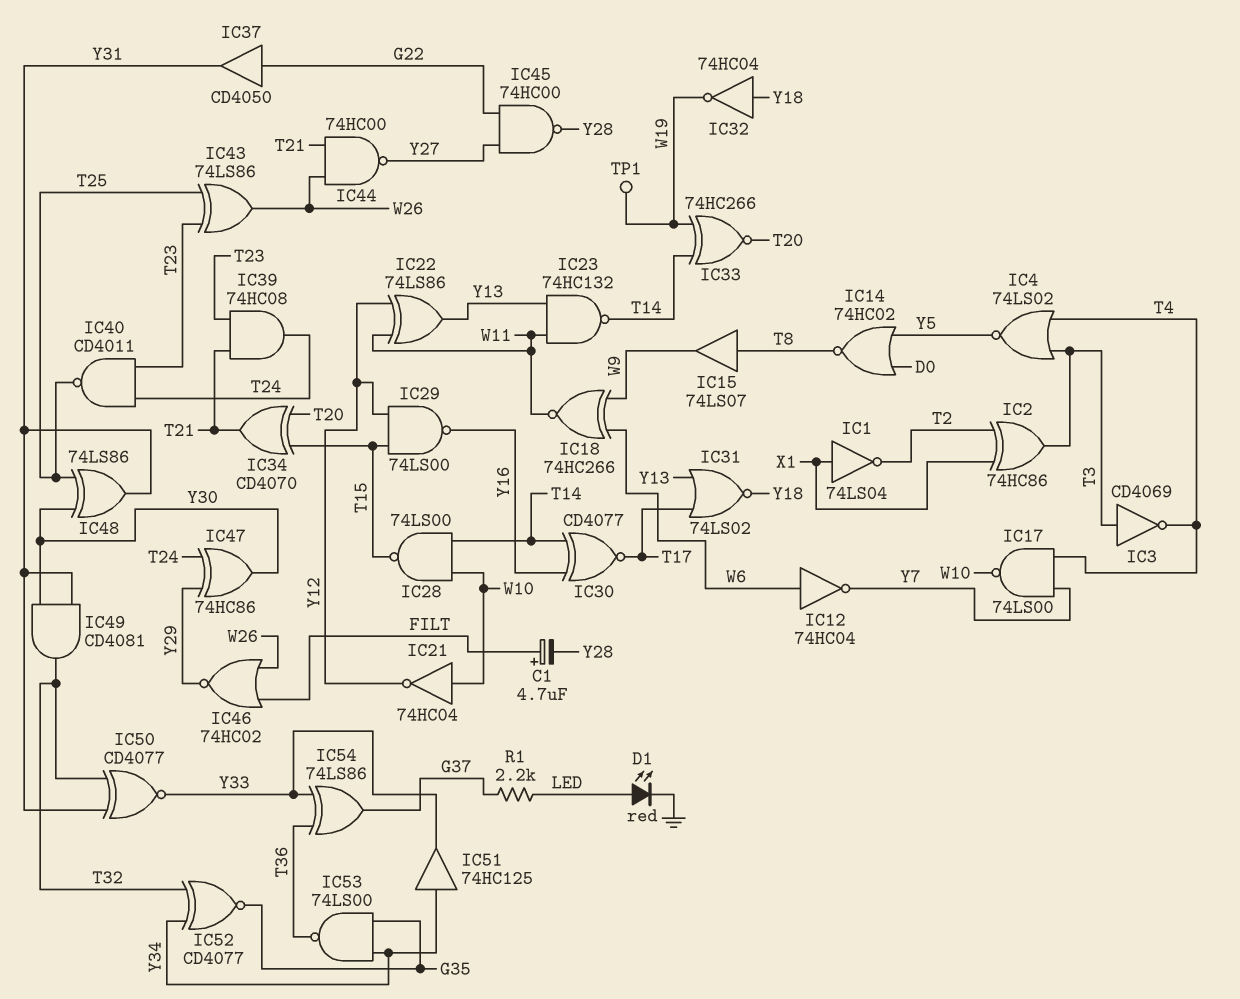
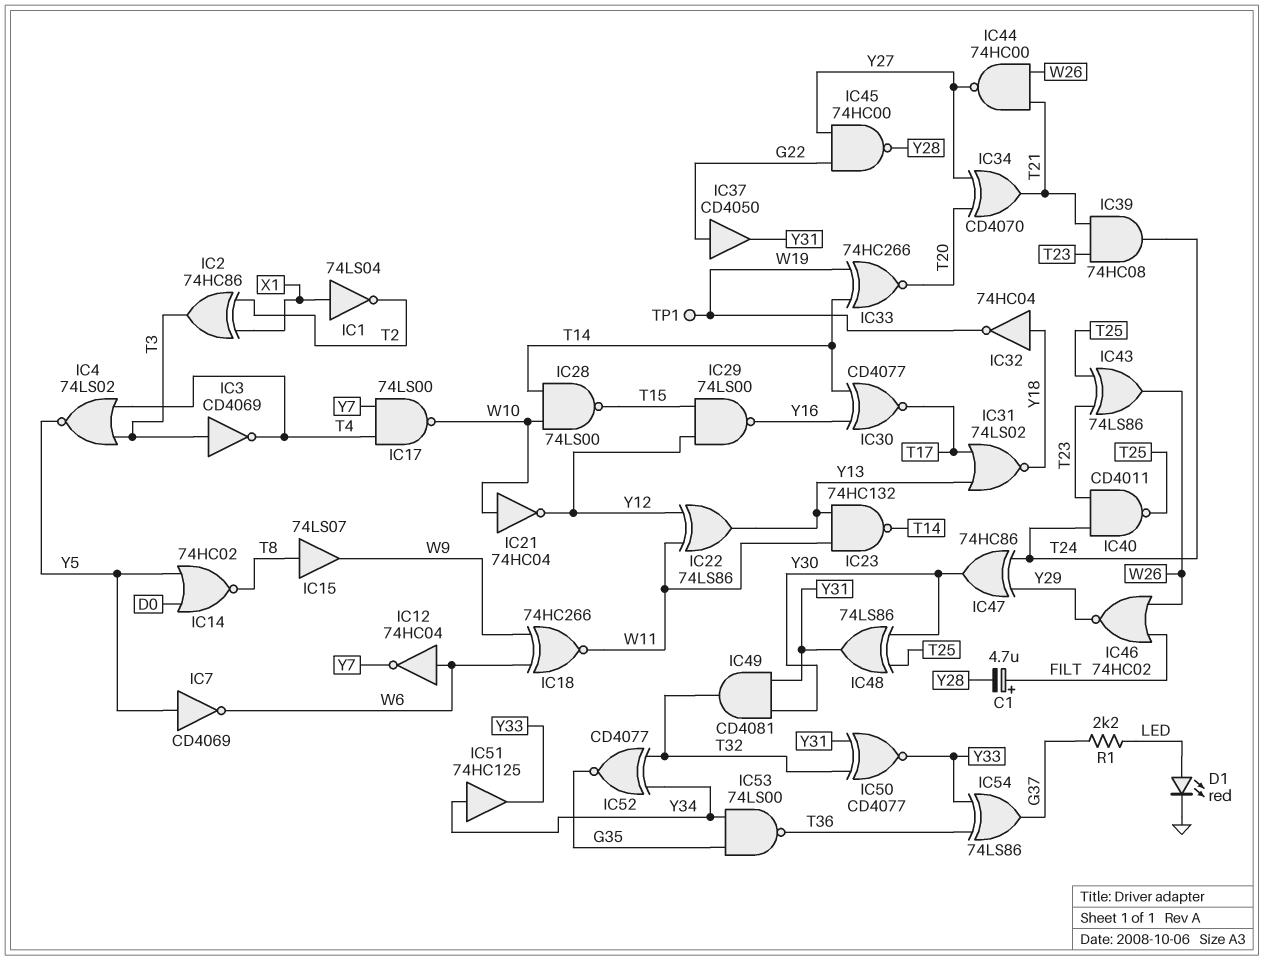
IC7: none -> NOT CD4069 (in Y5, out W6)
IC34: XOR CD4070 (in T15, in T20, out T21) -> XOR CD4070 (in T20, in Y27, out T21)

